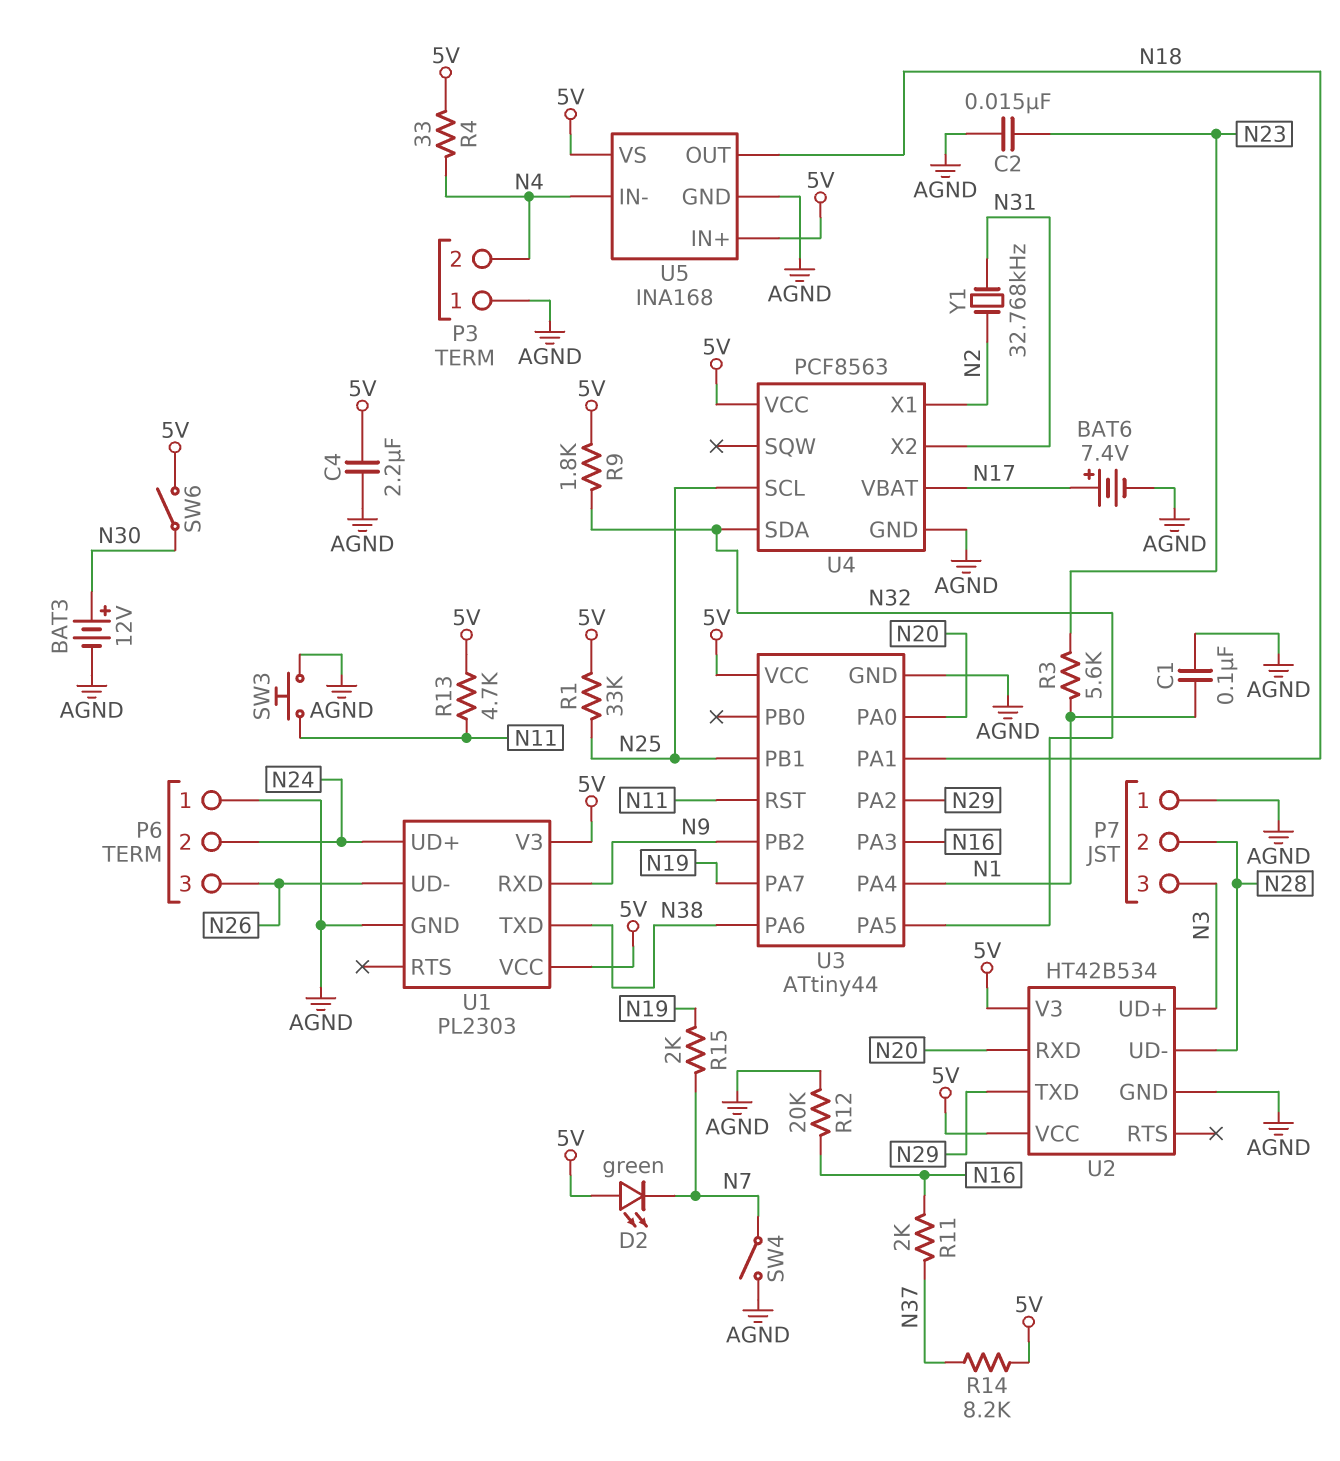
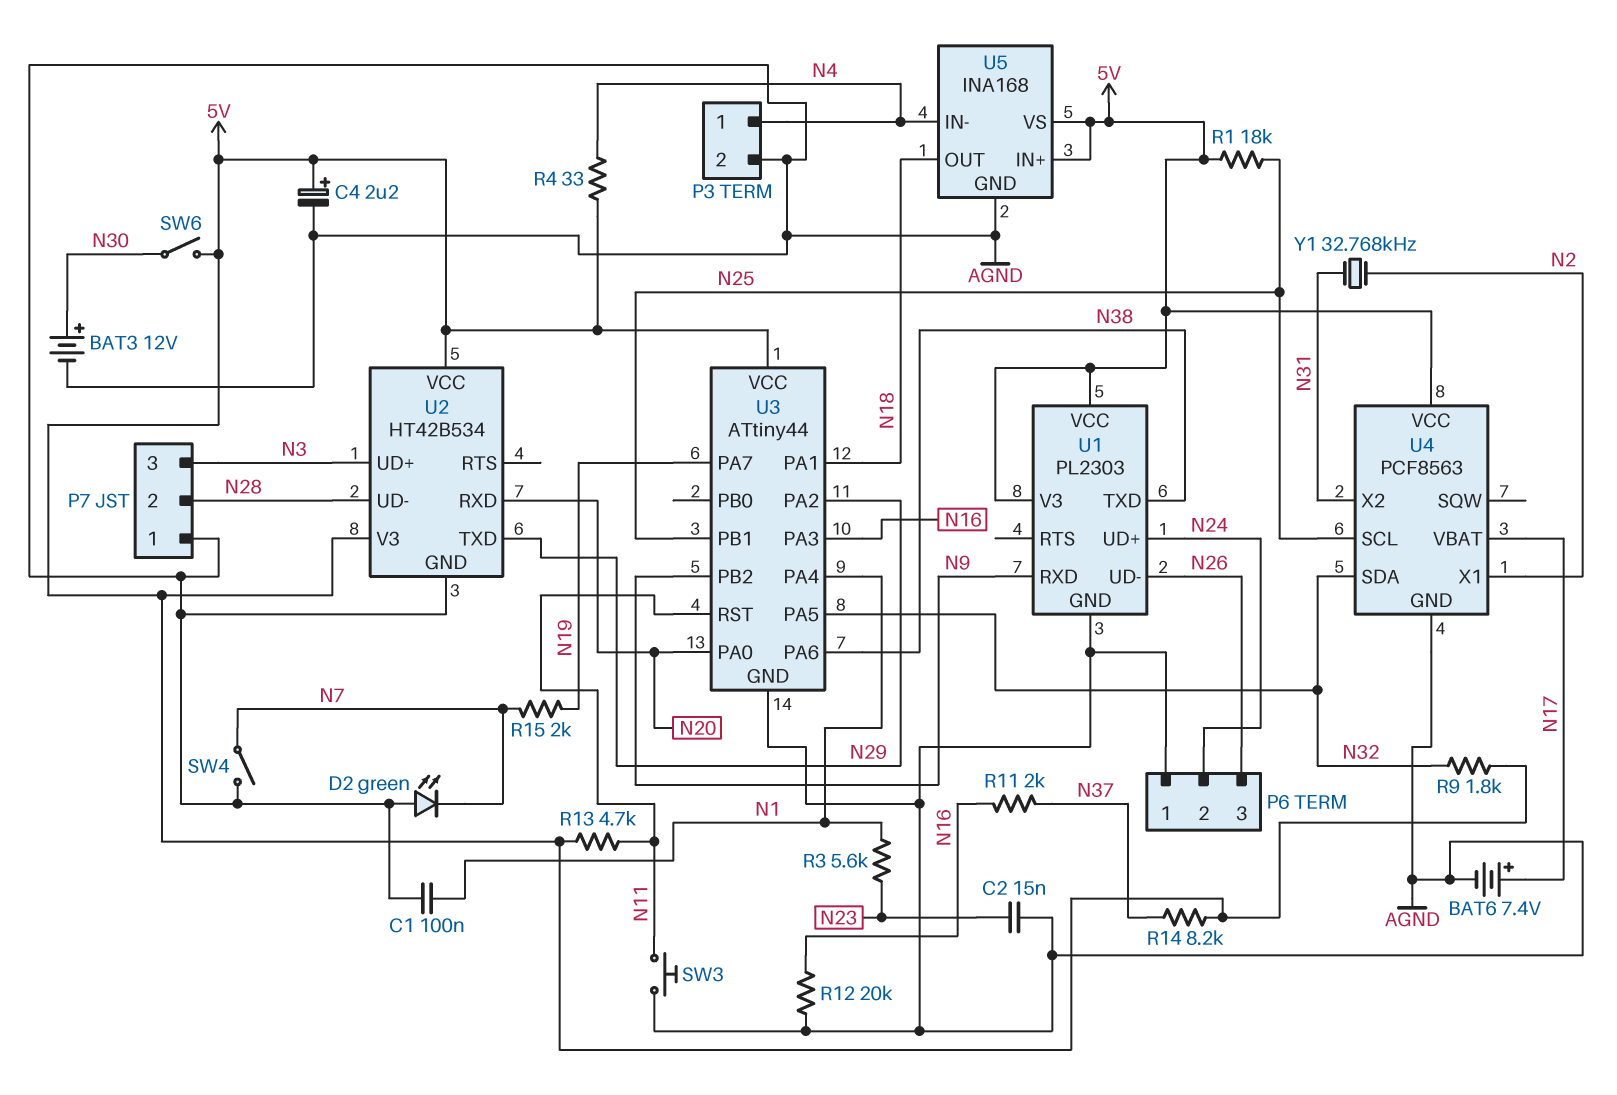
C4: 2.2uF (5V, AGND) -> 2.2uF (plus 5V, minus AGND)
D2: LED green (A 5V, K N7) -> LED green (A AGND, K N7)
P3 pin 1: AGND -> N4
P3 pin 2: N4 -> AGND
R1: 33k (5V, N25) -> 18k (5V, N25)

